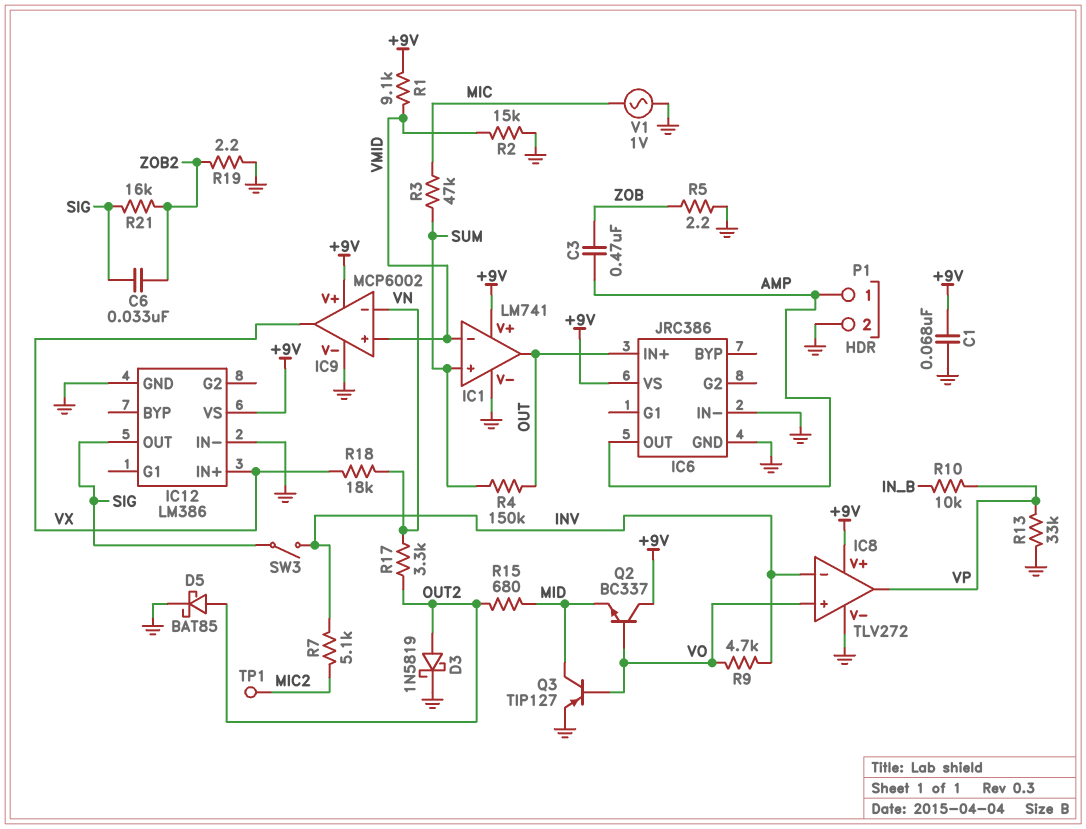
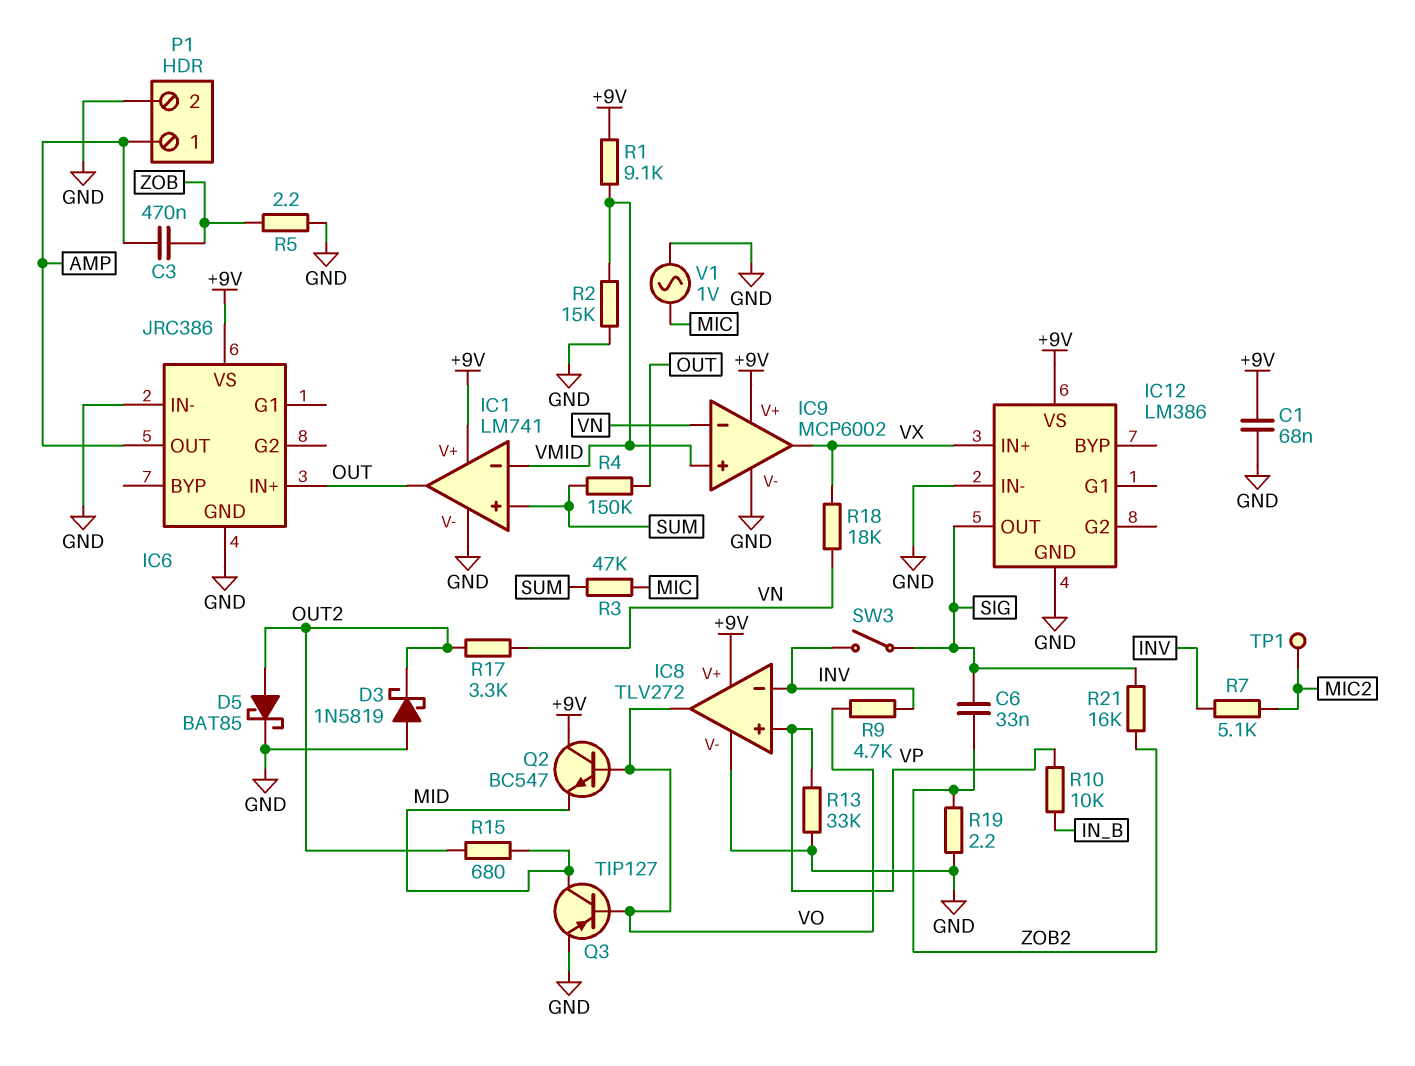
D3: schottky 1N5819 (A OUT2, K GND) -> schottky 1N5819 (A GND, K OUT2)
IC8 pin in+: VO -> VP
IC8 pin out: VP -> VO
Q2: NPN BC337 (B VO, C +9V, E MID) -> NPN BC547 (B VO, C +9V, E MID)

